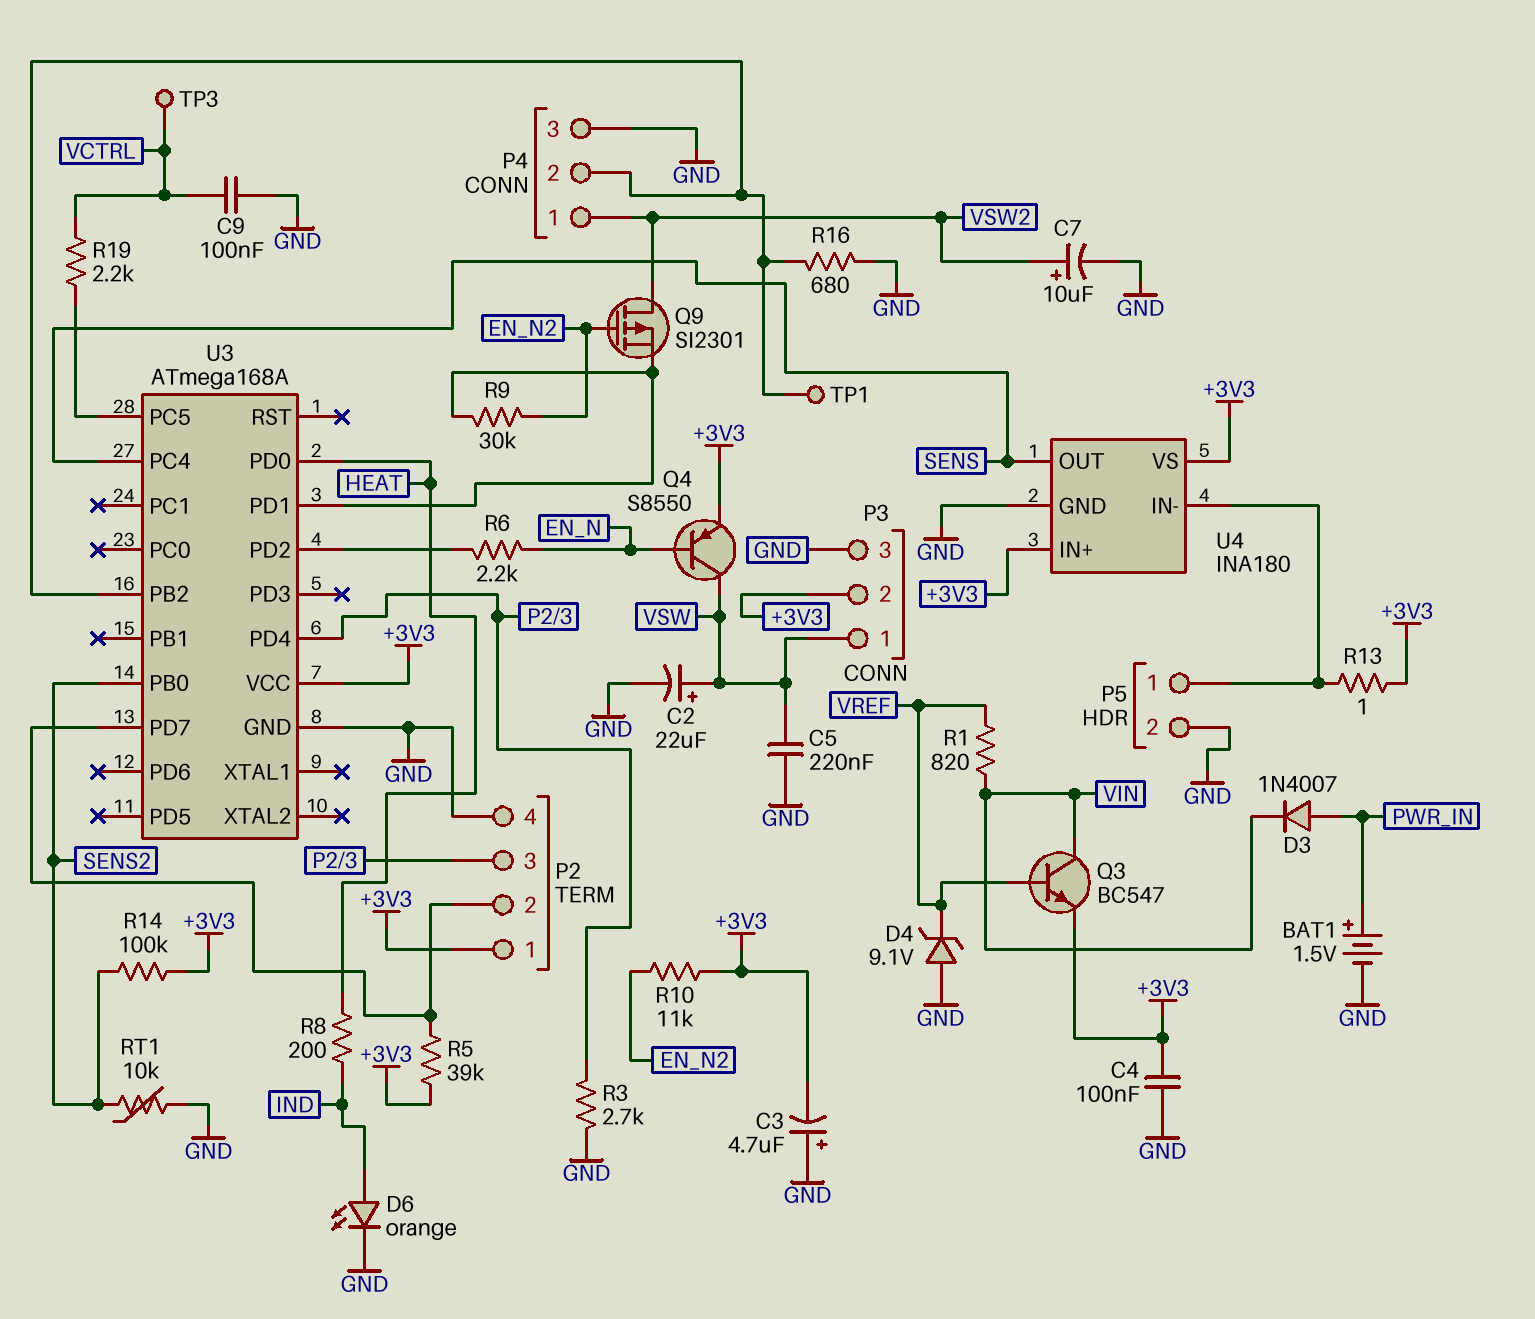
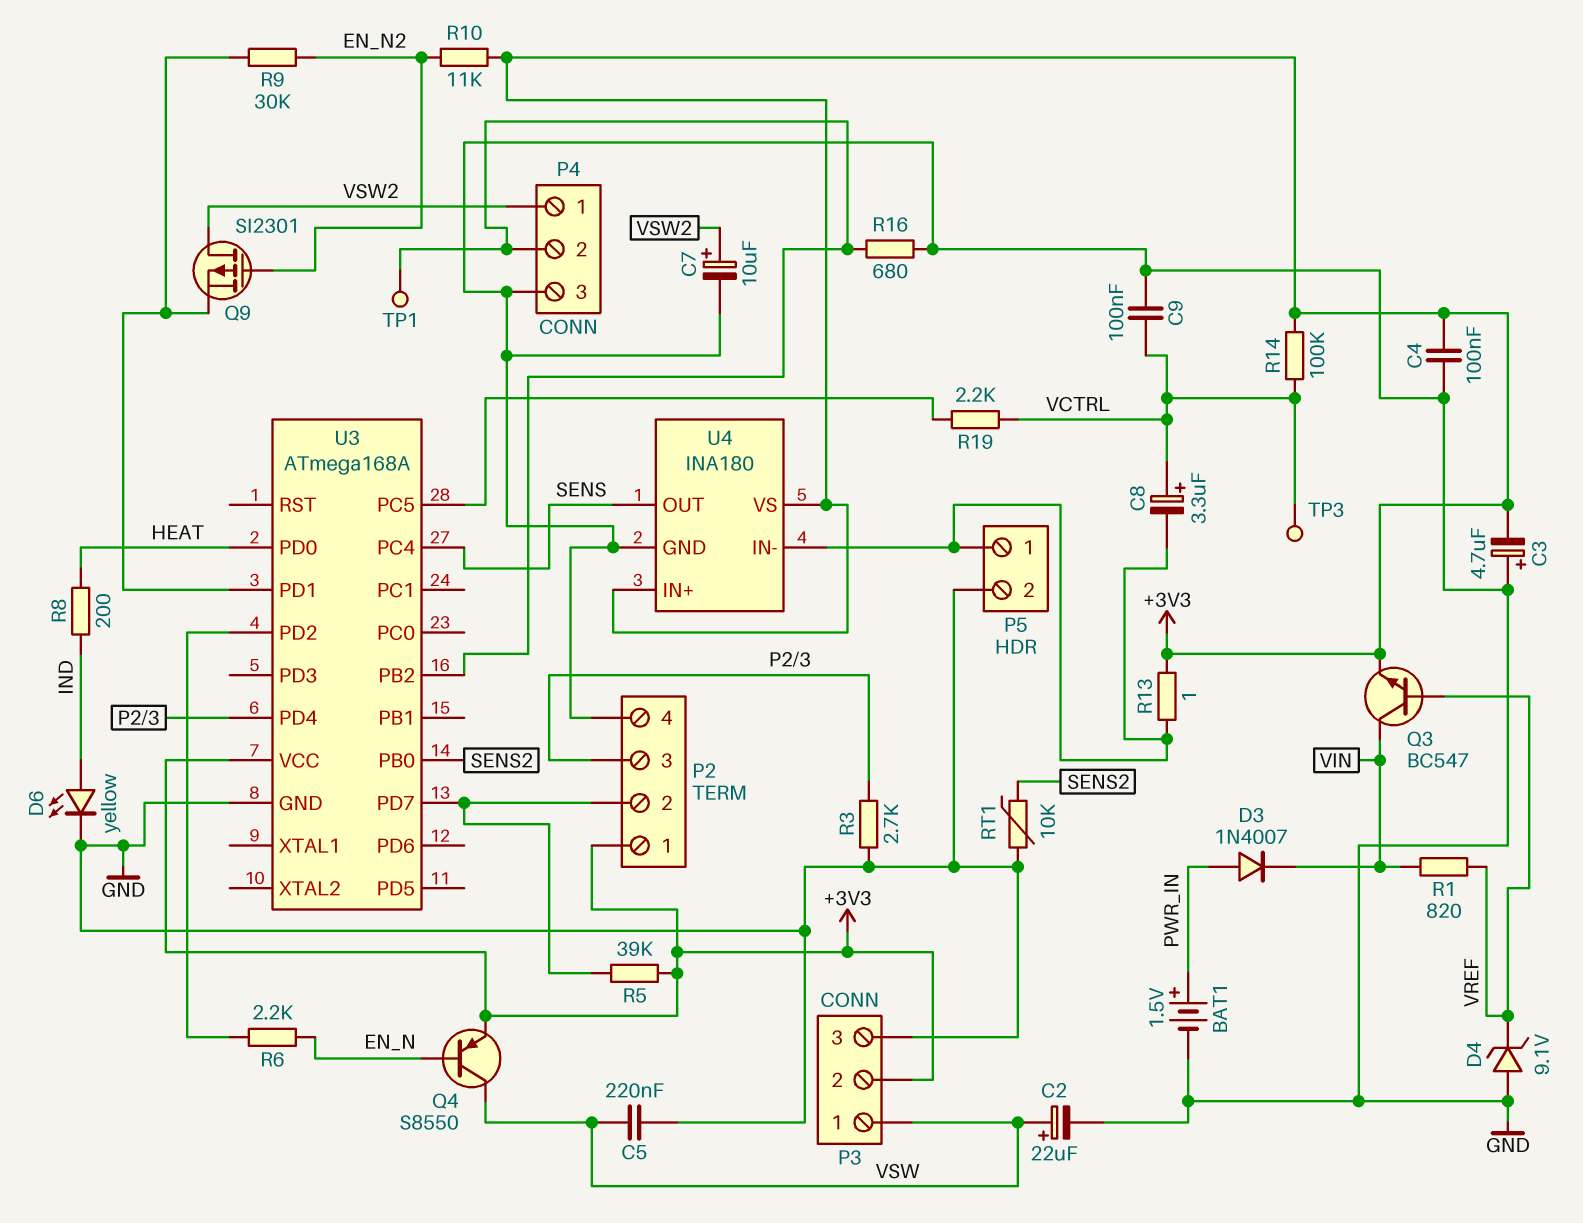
C8: none -> 3.3uF (plus VCTRL, minus P5/1)
D6: LED orange (A IND, K GND) -> LED yellow (A IND, K GND)
R14: 100k (+3V3, SENS2) -> 100k (+3V3, VCTRL)

